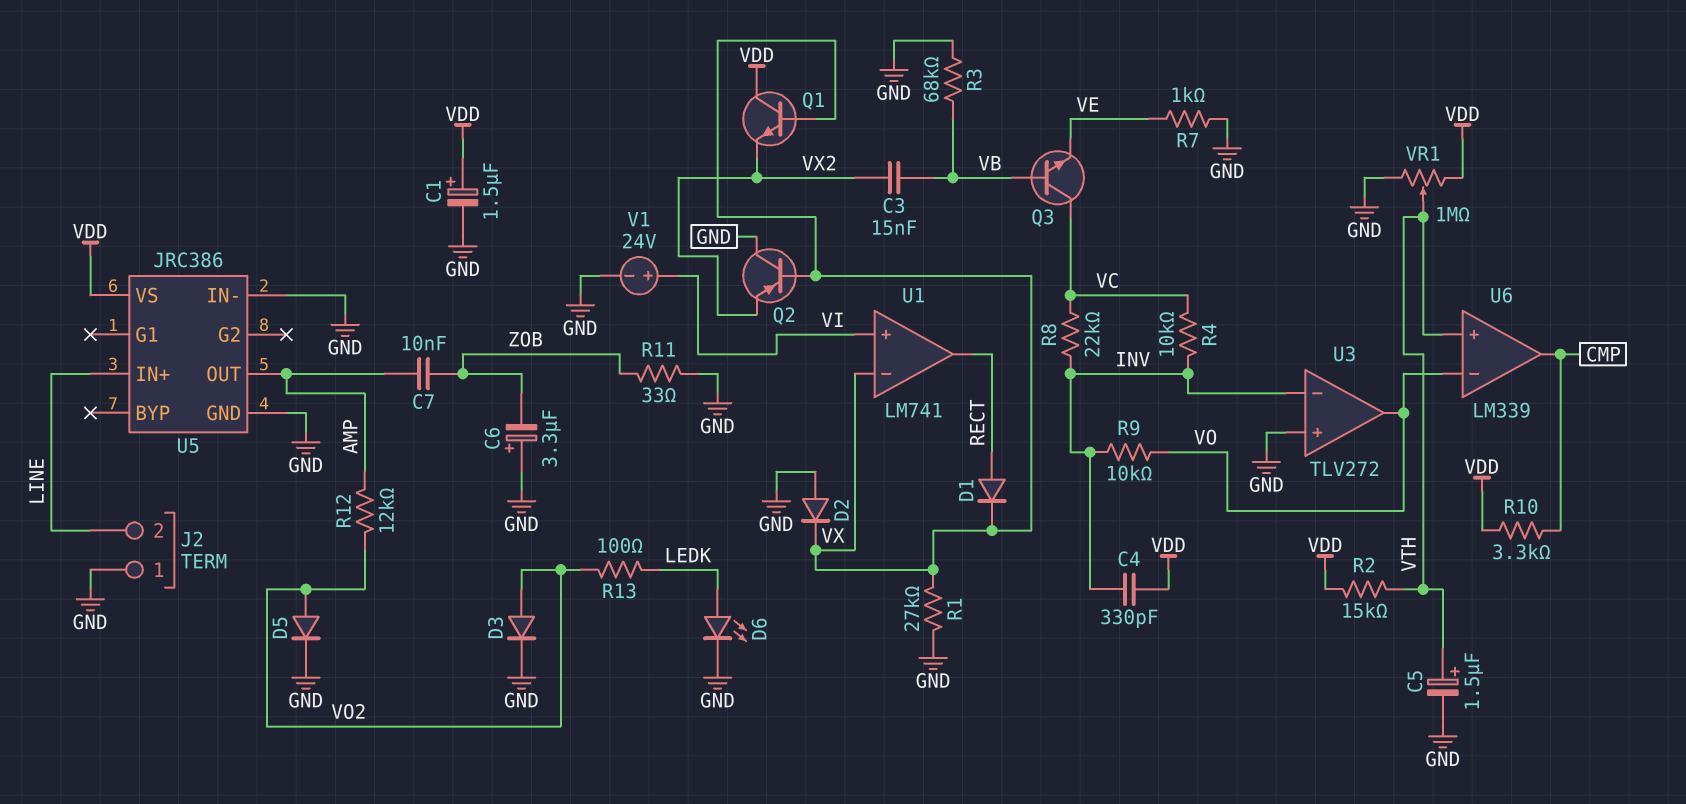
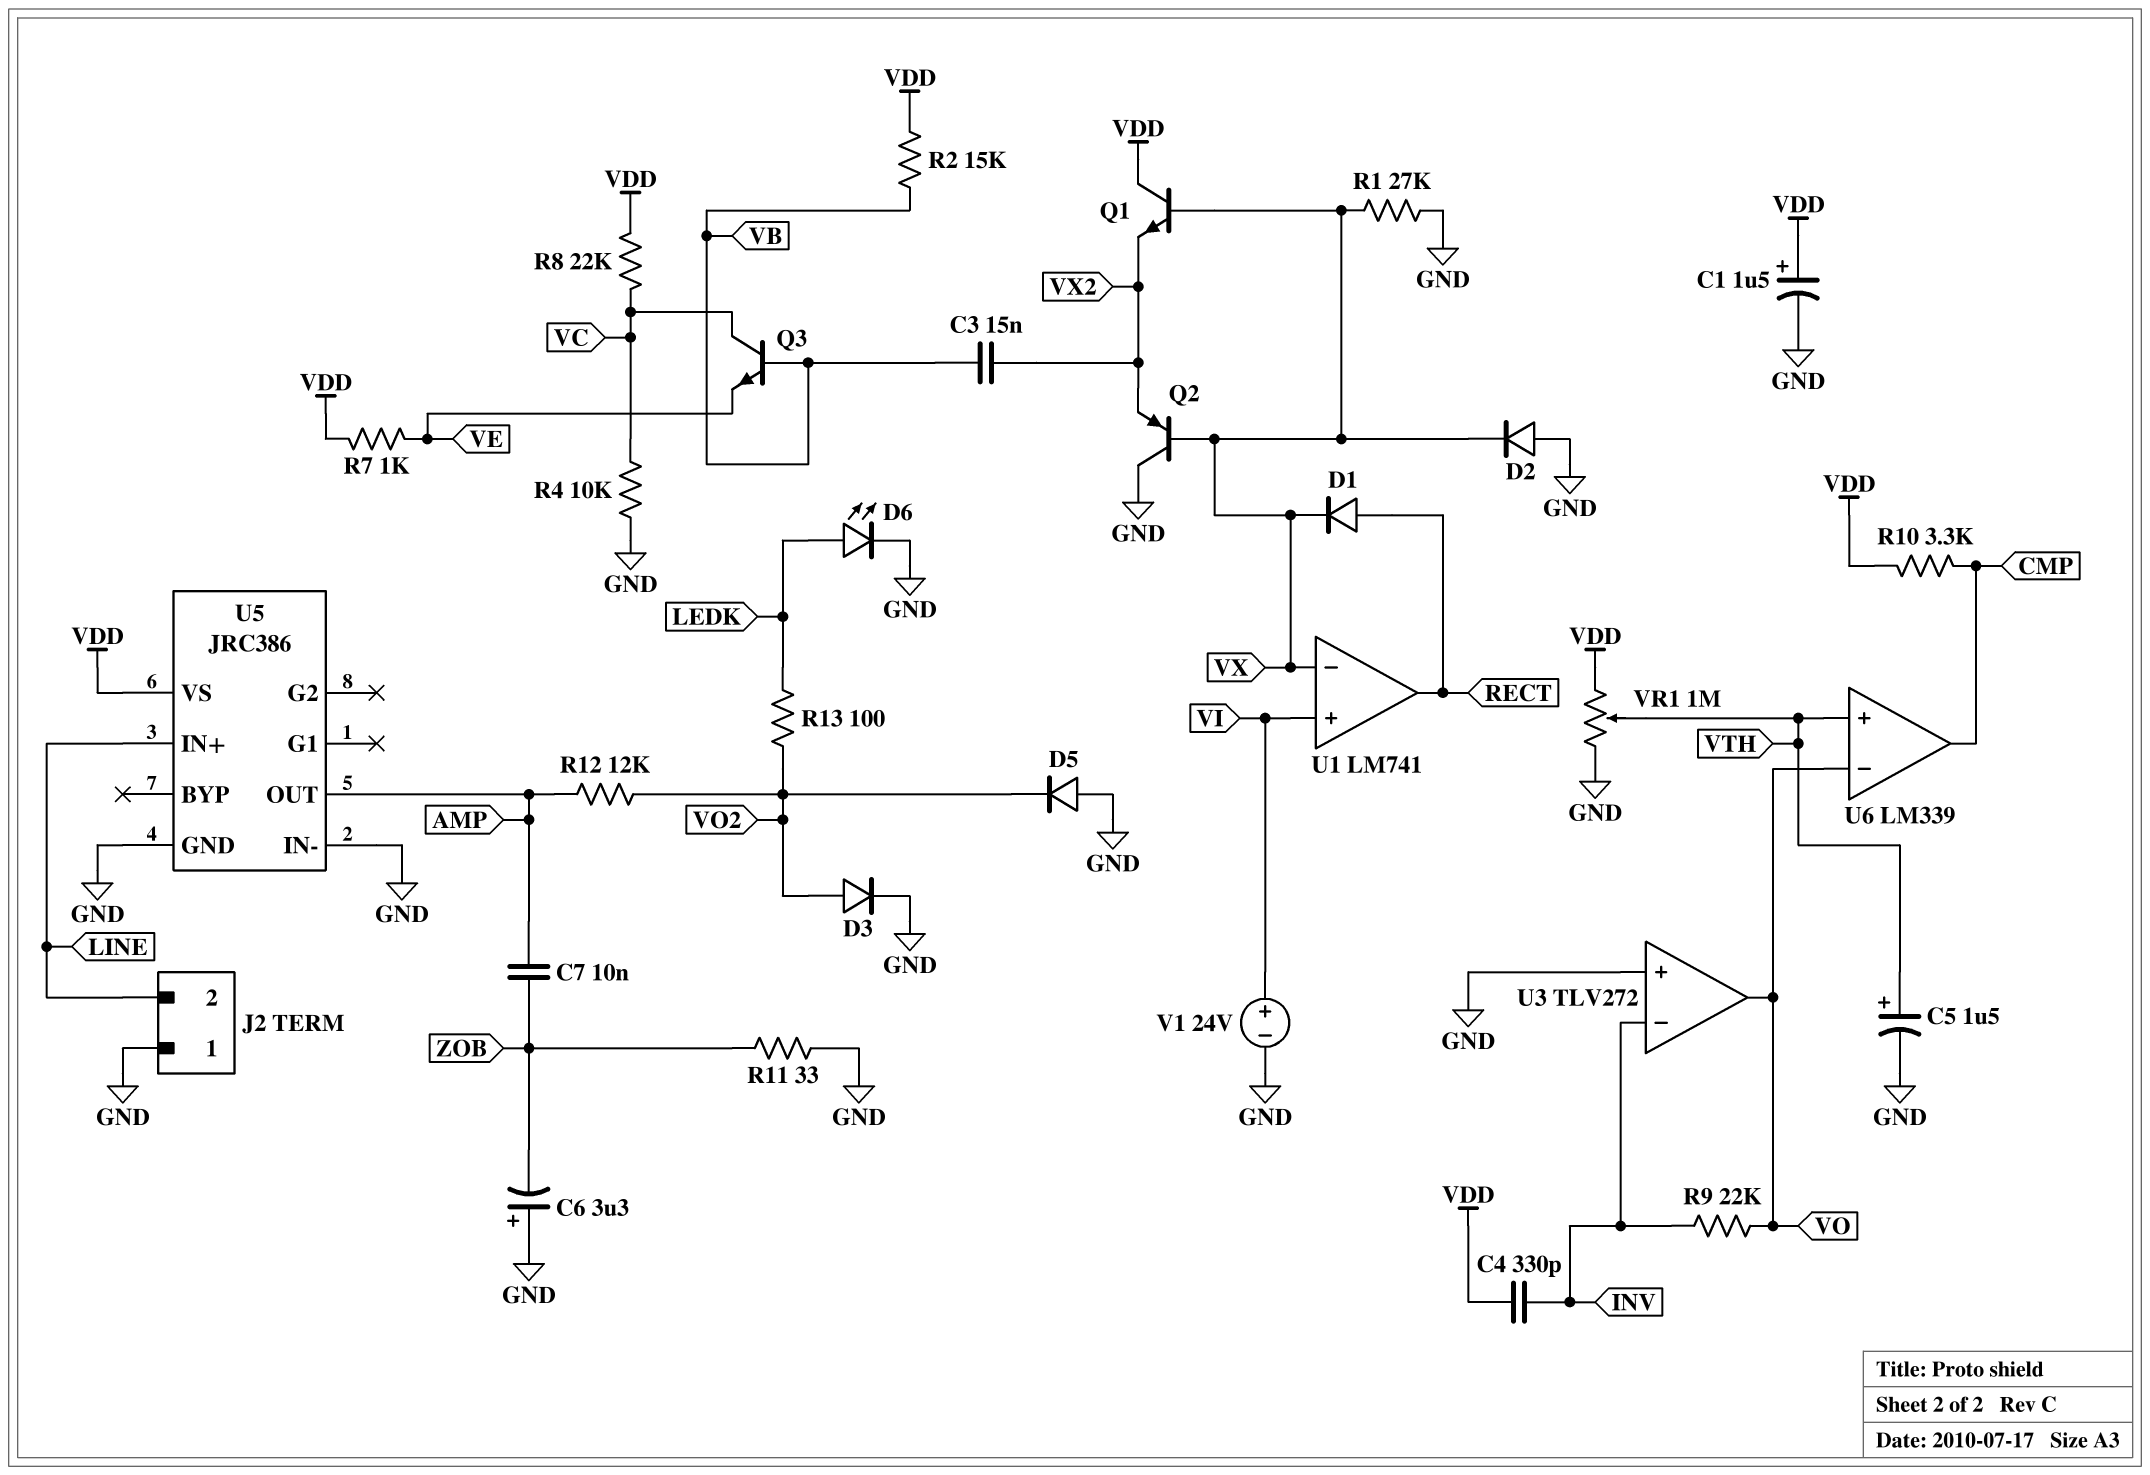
D5: diode (A VO2, K GND) -> diode (A GND, K VO2)
R2: 15k (VDD, VTH) -> 15k (VB, VDD)
R3: 68k (GND, VB) -> none
R4: 10k (INV, VC) -> 10k (GND, VC)
R7: 1k (GND, VE) -> 1k (VDD, VE)
R8: 22k (INV, VC) -> 22k (VC, VDD)
R9: 10k (INV, VO) -> 22k (INV, VO)

